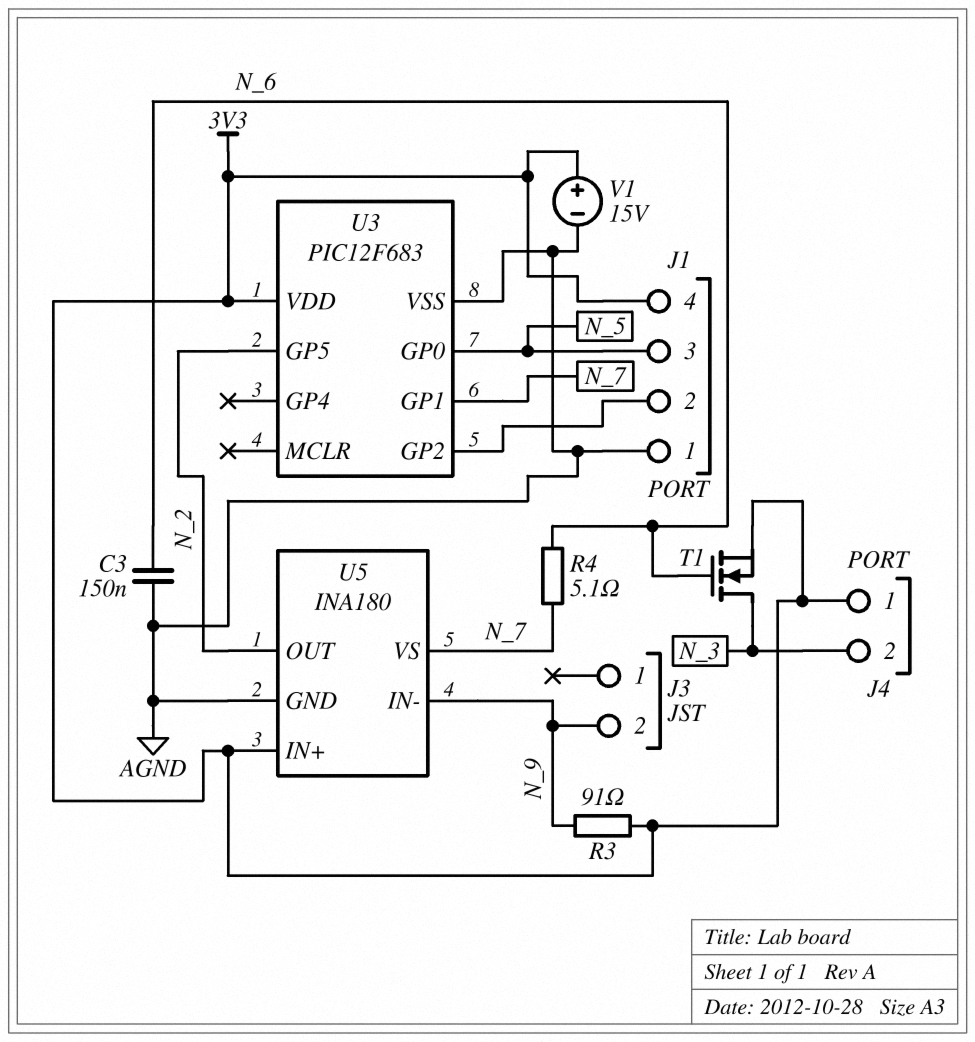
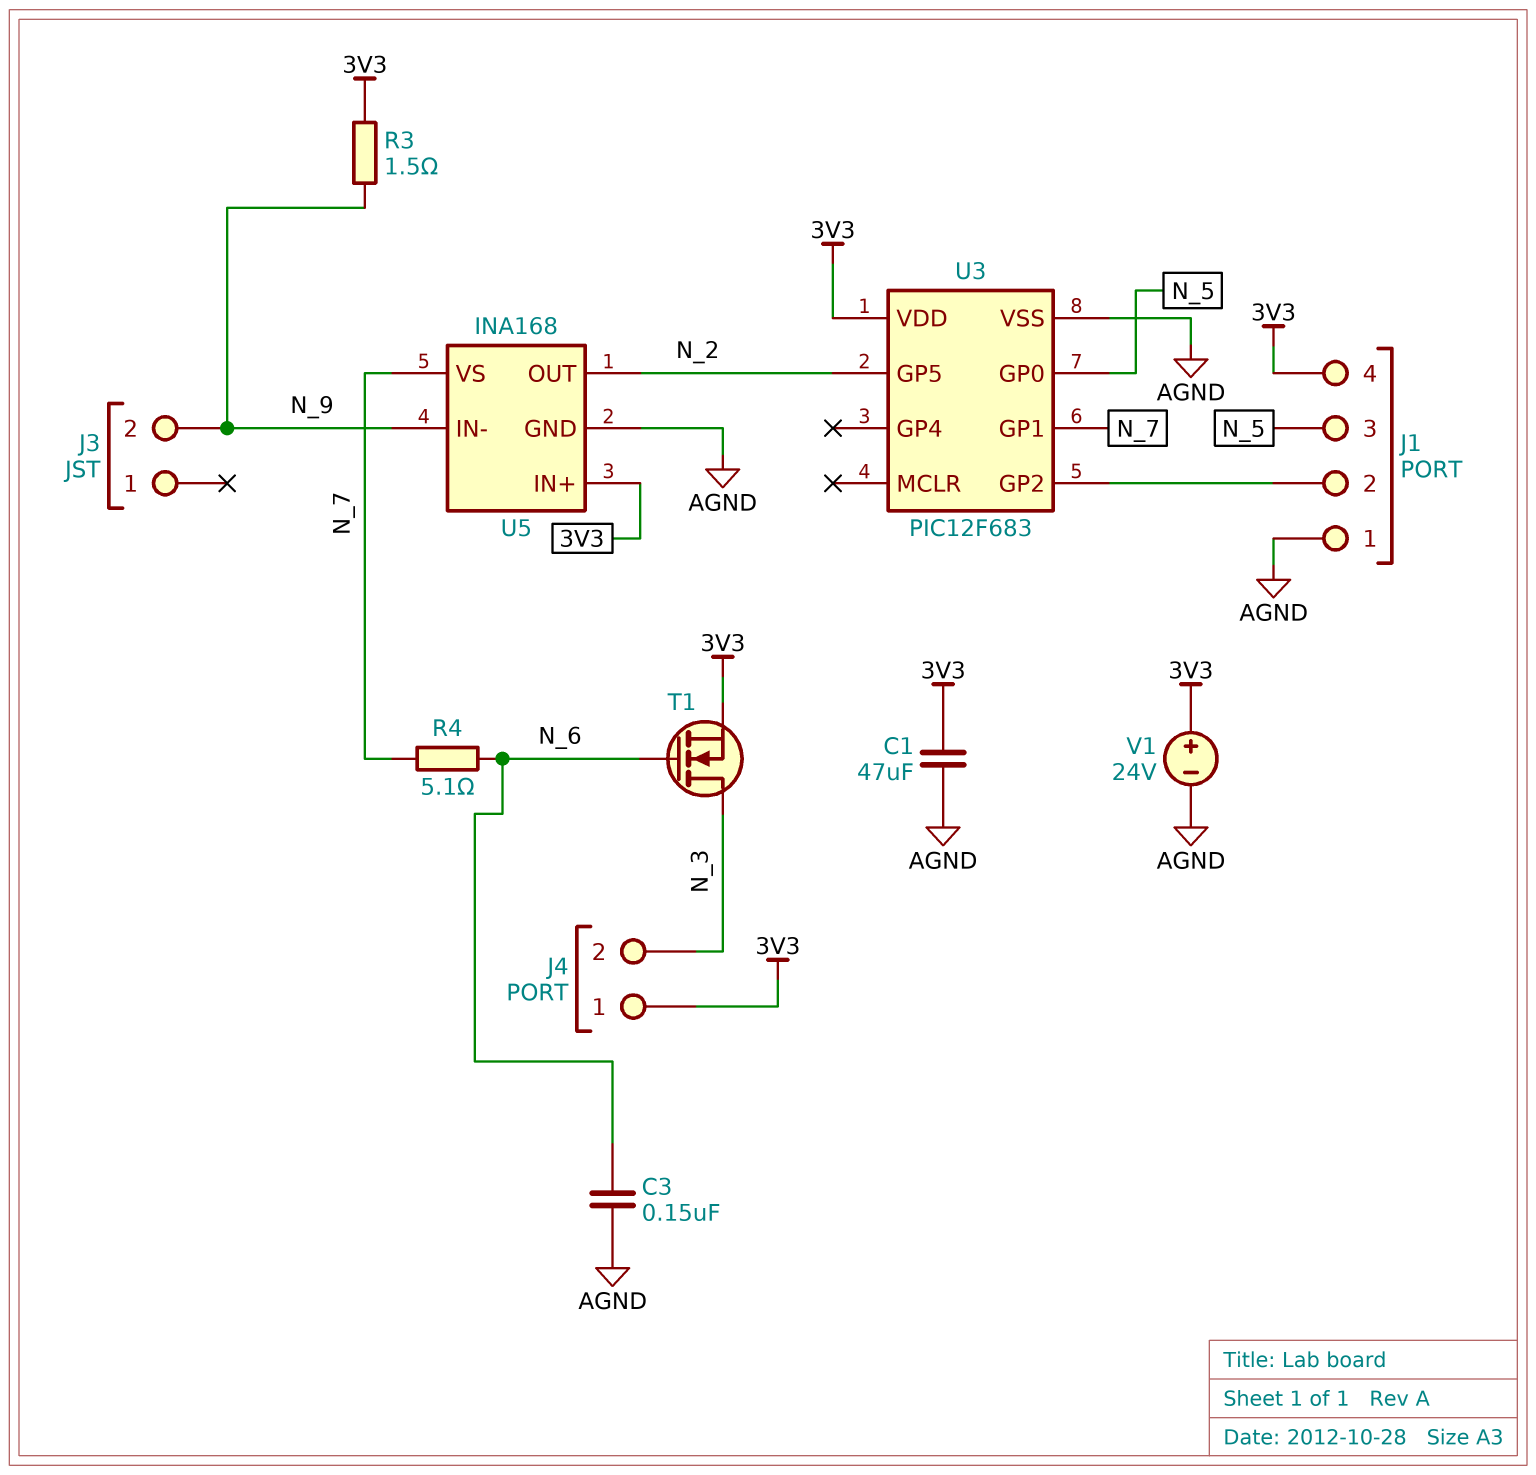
C1: none -> 47uF (3V3, AGND)
R3: 91 (3V3, N_9) -> 1.5 (3V3, N_9)
U5: INA180 -> INA168
V1: 15V (plus 3V3, minus AGND) -> 24V (plus 3V3, minus AGND)

